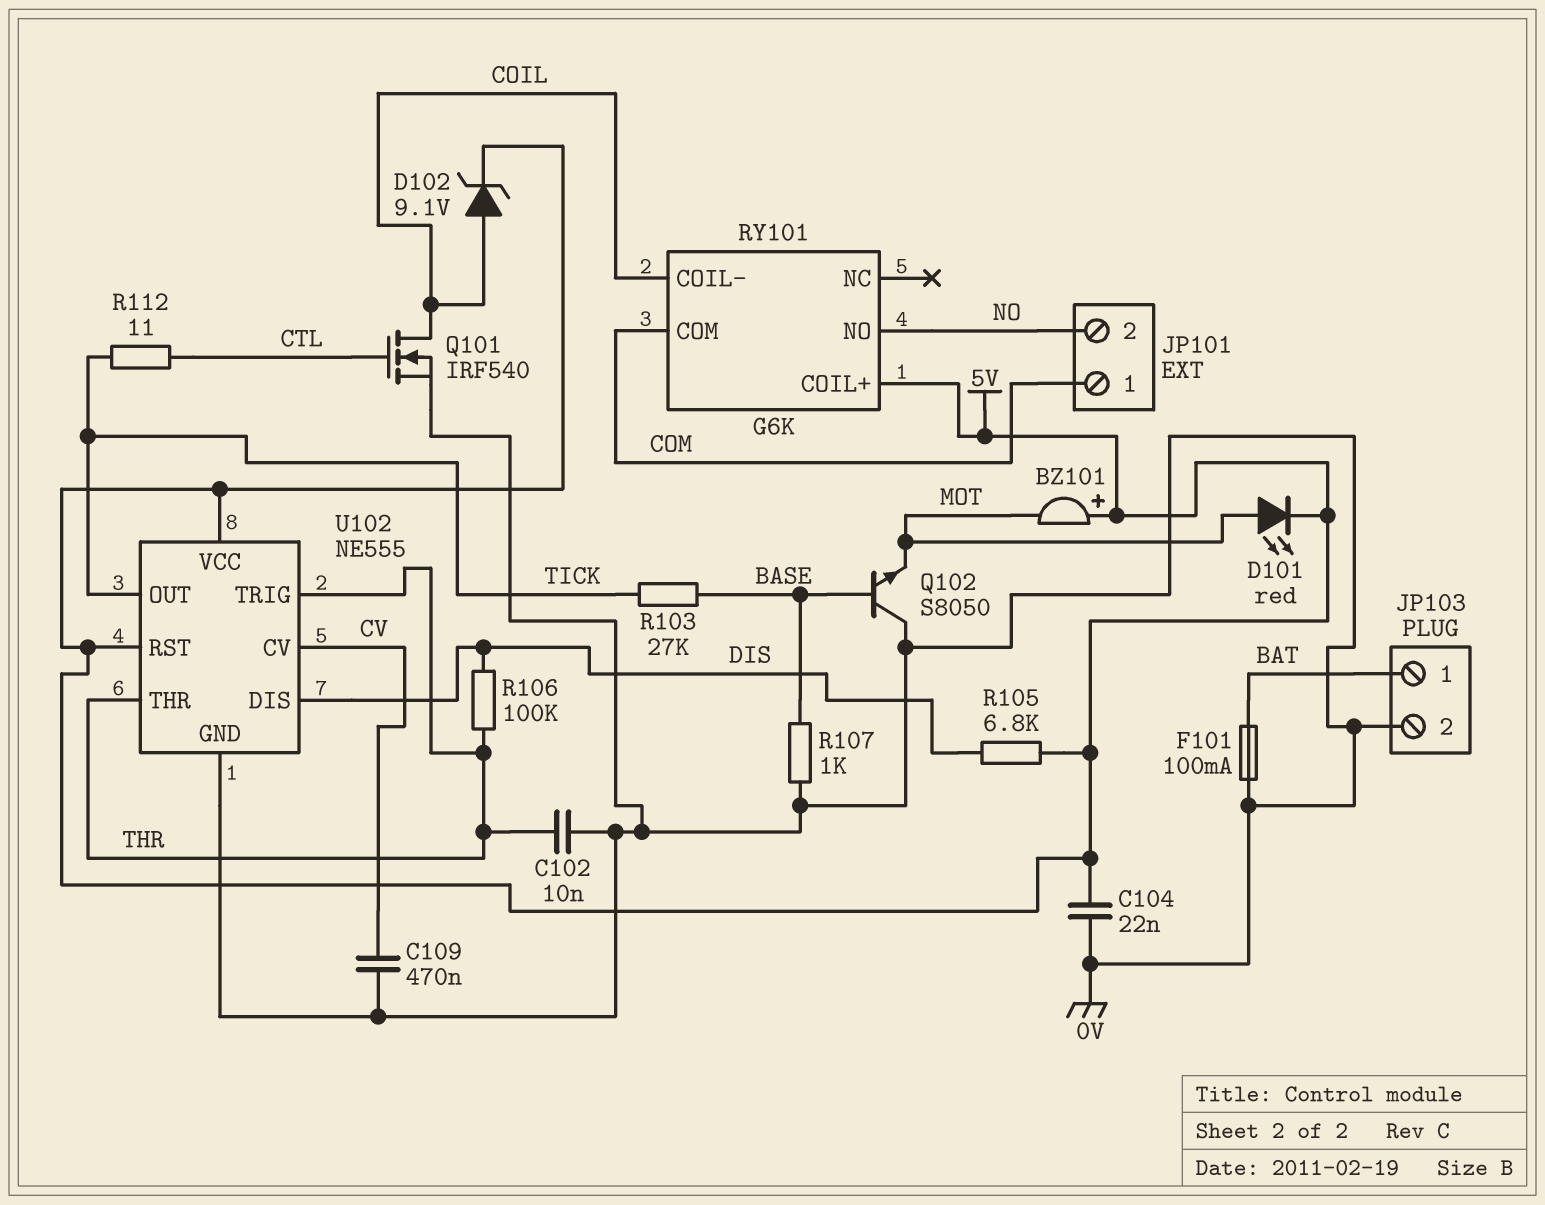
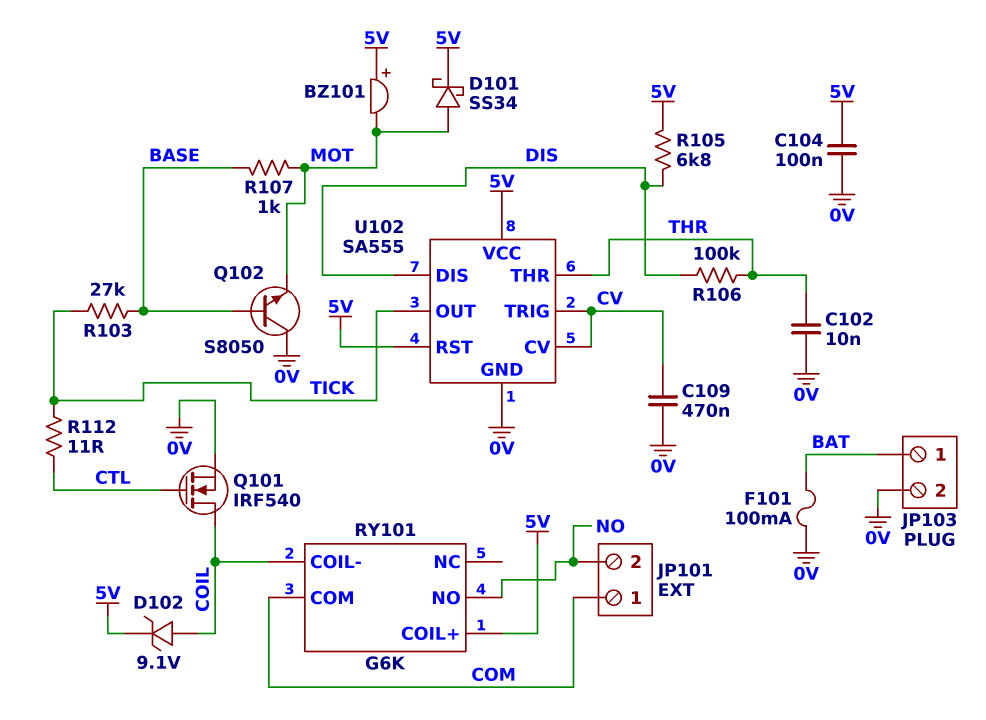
C104: 22nF (0V, 5V) -> 100nF (0V, 5V)
D101: LED red (A MOT, K 5V) -> schottky SS34 (A MOT, K 5V)
R107: 1k (0V, BASE) -> 1k (BASE, MOT)
U102: NE555 -> SA555
U102 pin TRIG: THR -> CV

